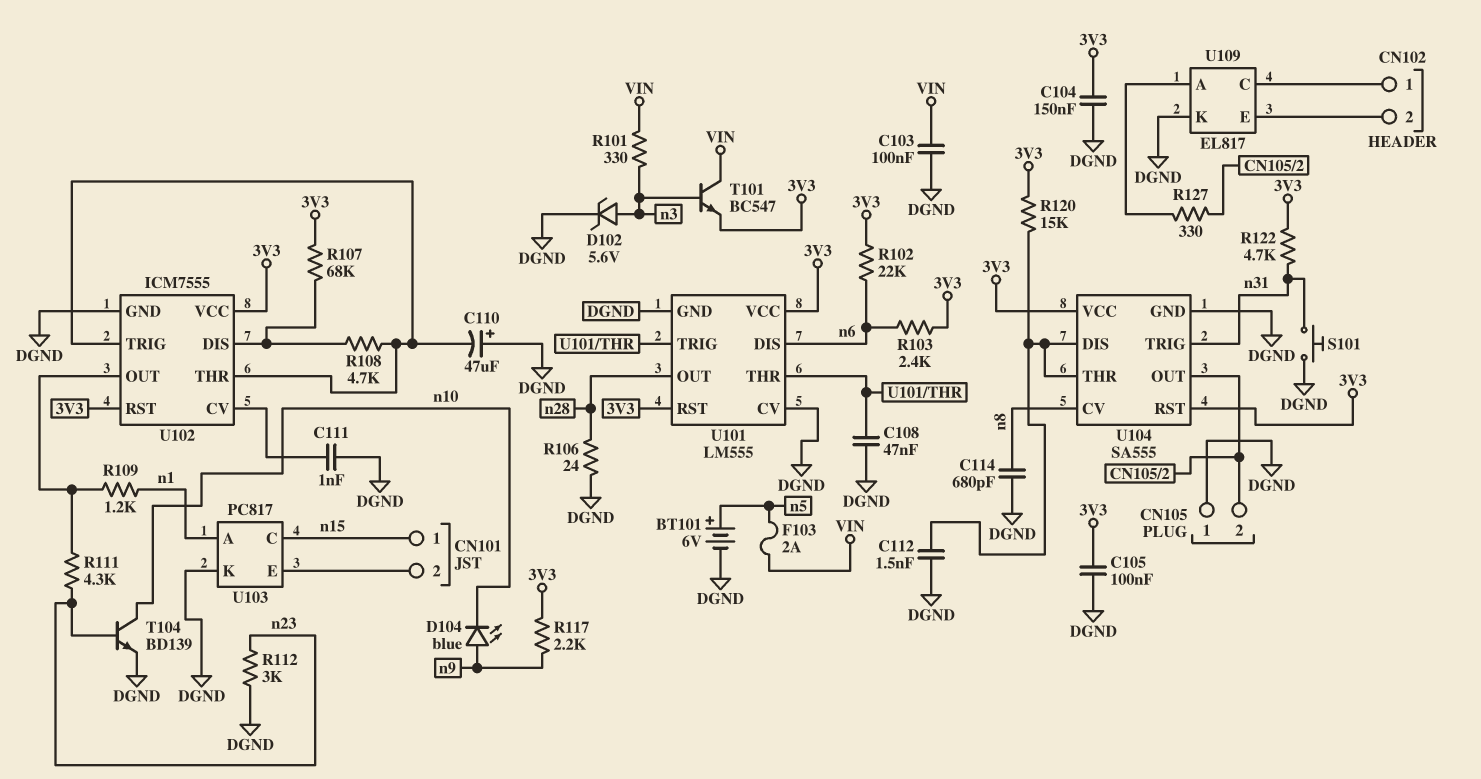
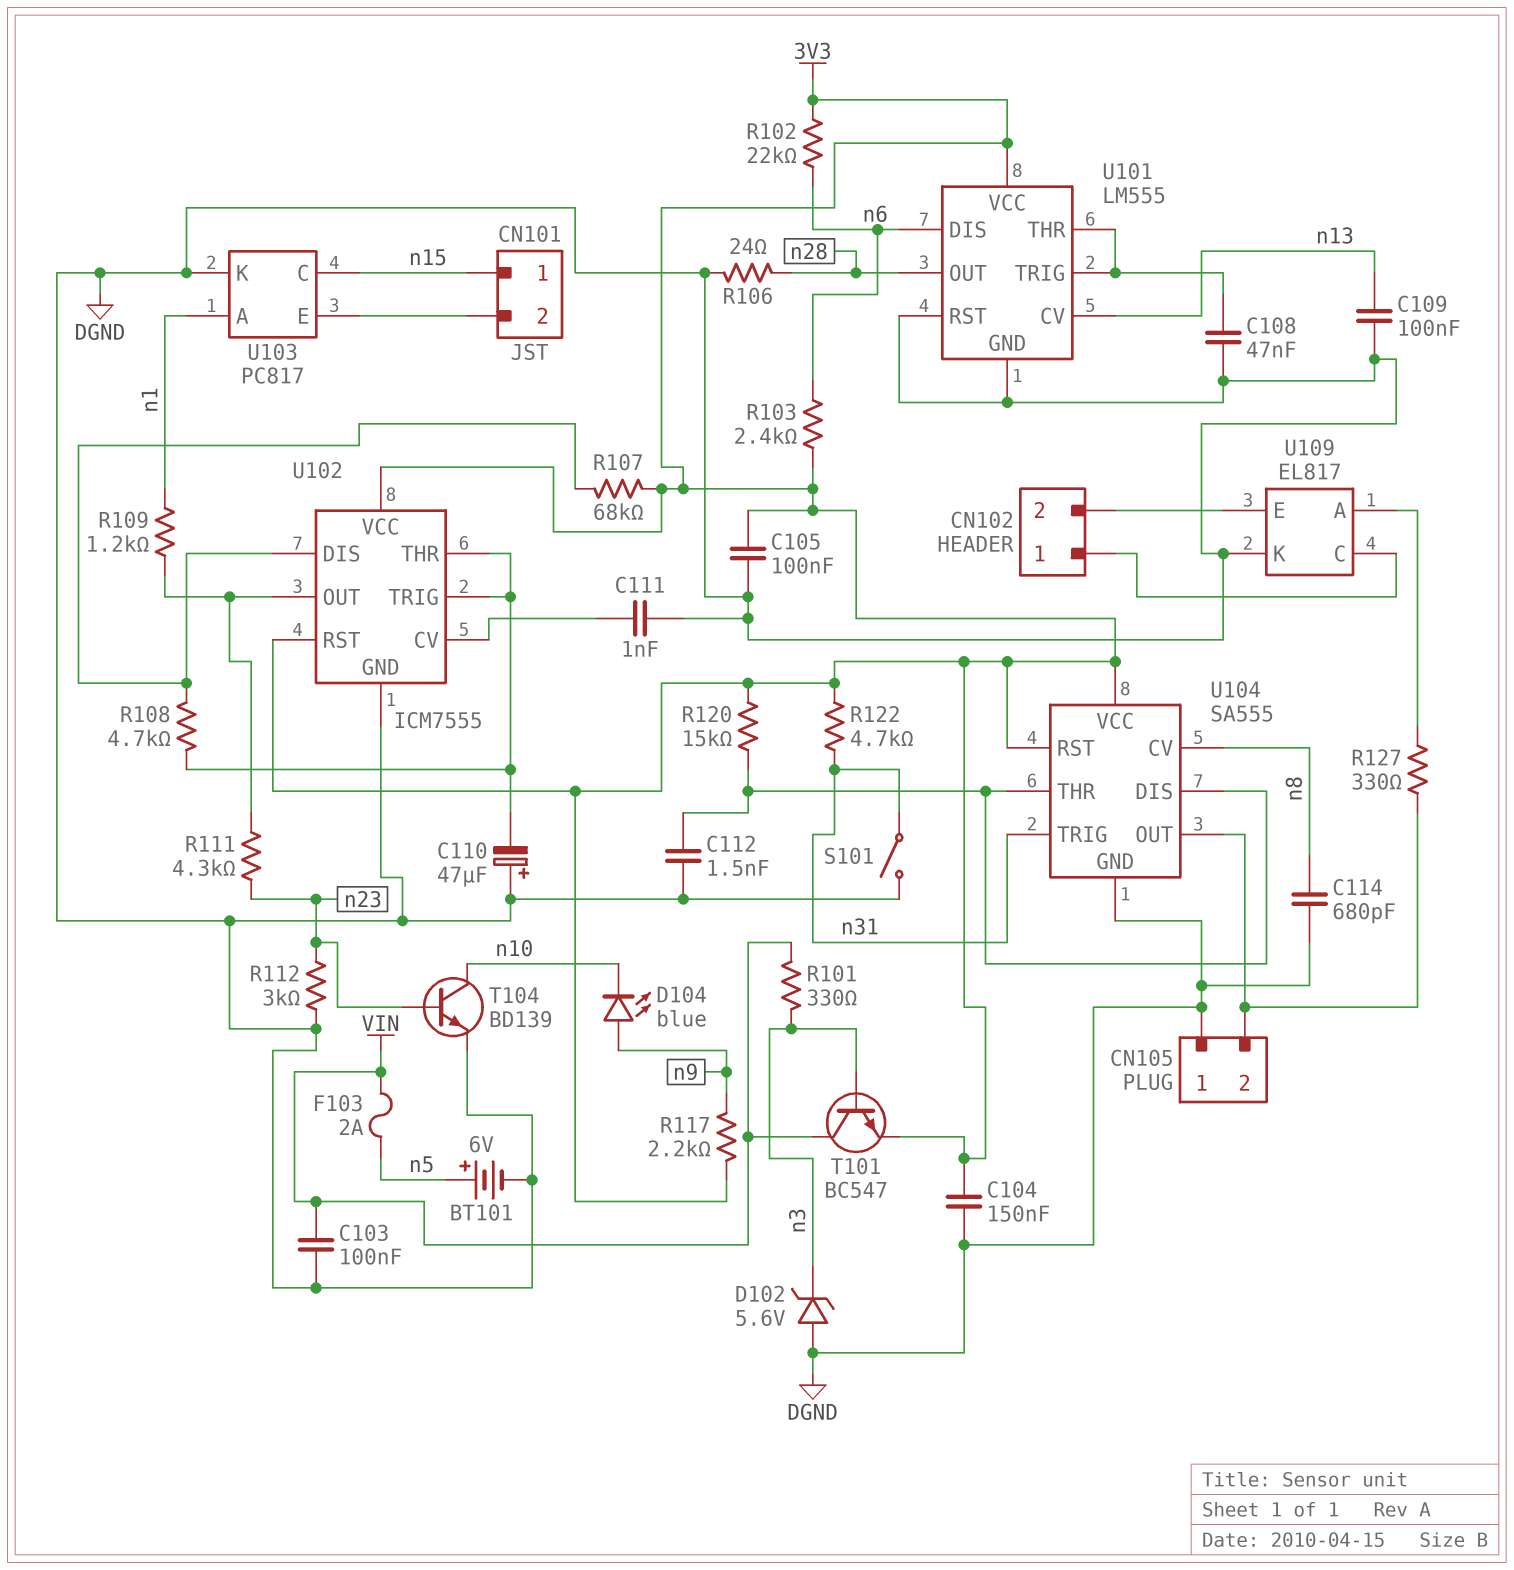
C109: none -> 100nF (DGND, n13)
D102: zener 5.6V (A n3, K DGND) -> zener 5.6V (A DGND, K n3)
S101: button (DGND, n31) -> switch (DGND, n31)
U101 pin CV: DGND -> n13
U101 pin RST: 3V3 -> DGND

